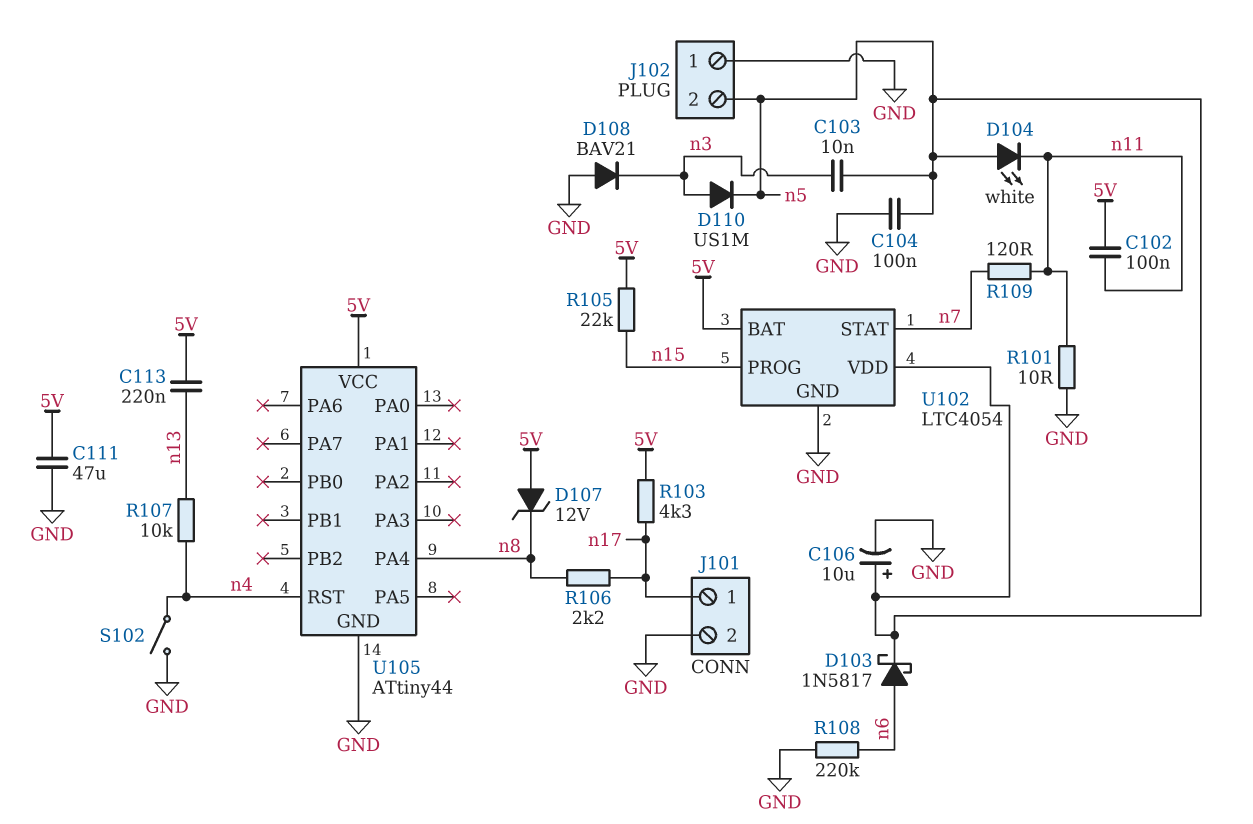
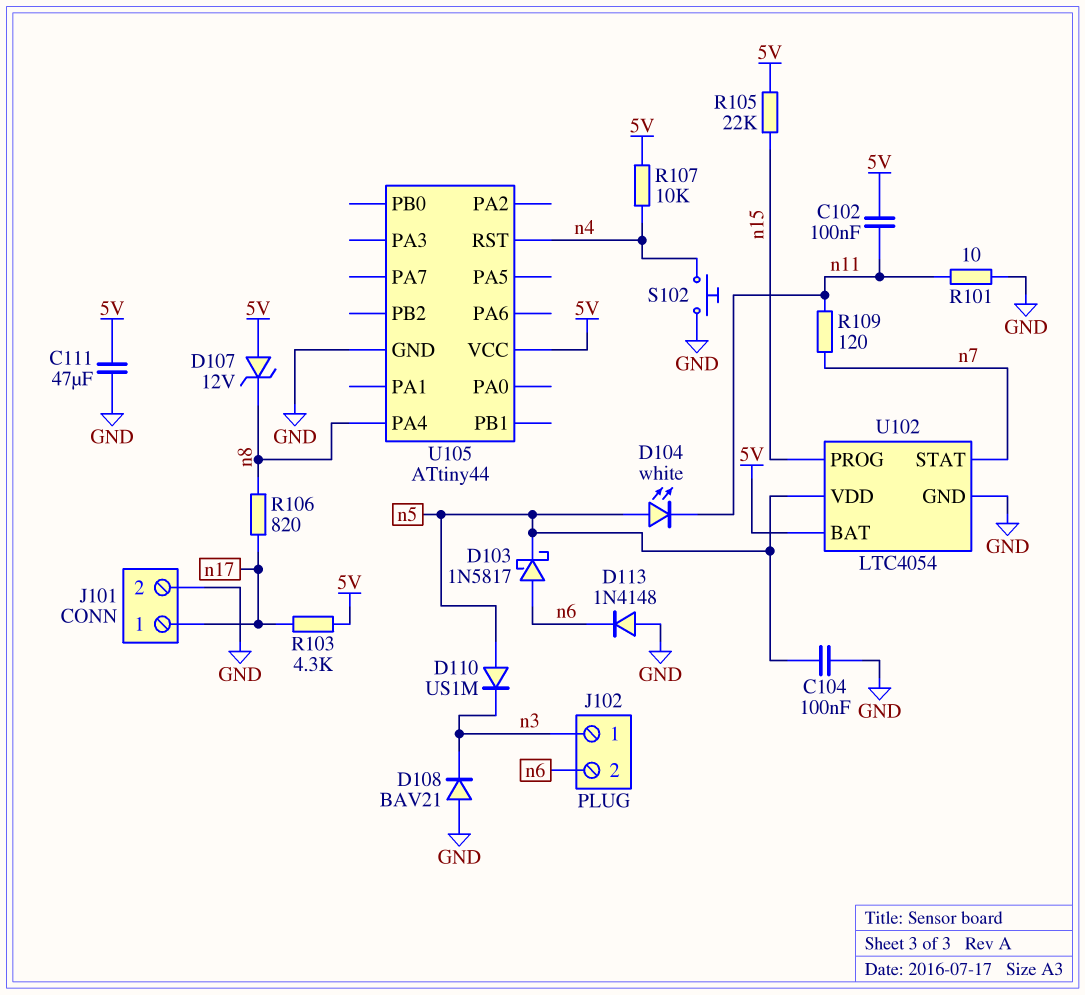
C103: 10nF (n3, n5) -> none
C106: 10uF (plus n5, minus GND) -> none
C113: 220nF (5V, n13) -> none
D110: diode US1M (A n3, K n5) -> diode US1M (A n5, K n3)
D113: none -> diode 1N4148 (A GND, K n6)
J102 pin 1: GND -> n3
J102 pin 2: n5 -> n6
R106: 2.2k (n8, n17) -> 820 (n8, n17)
R107: 10k (n4, n13) -> 10k (5V, n4)
R108: 220k (GND, n6) -> none
S102: switch (GND, n4) -> button (GND, n4)

